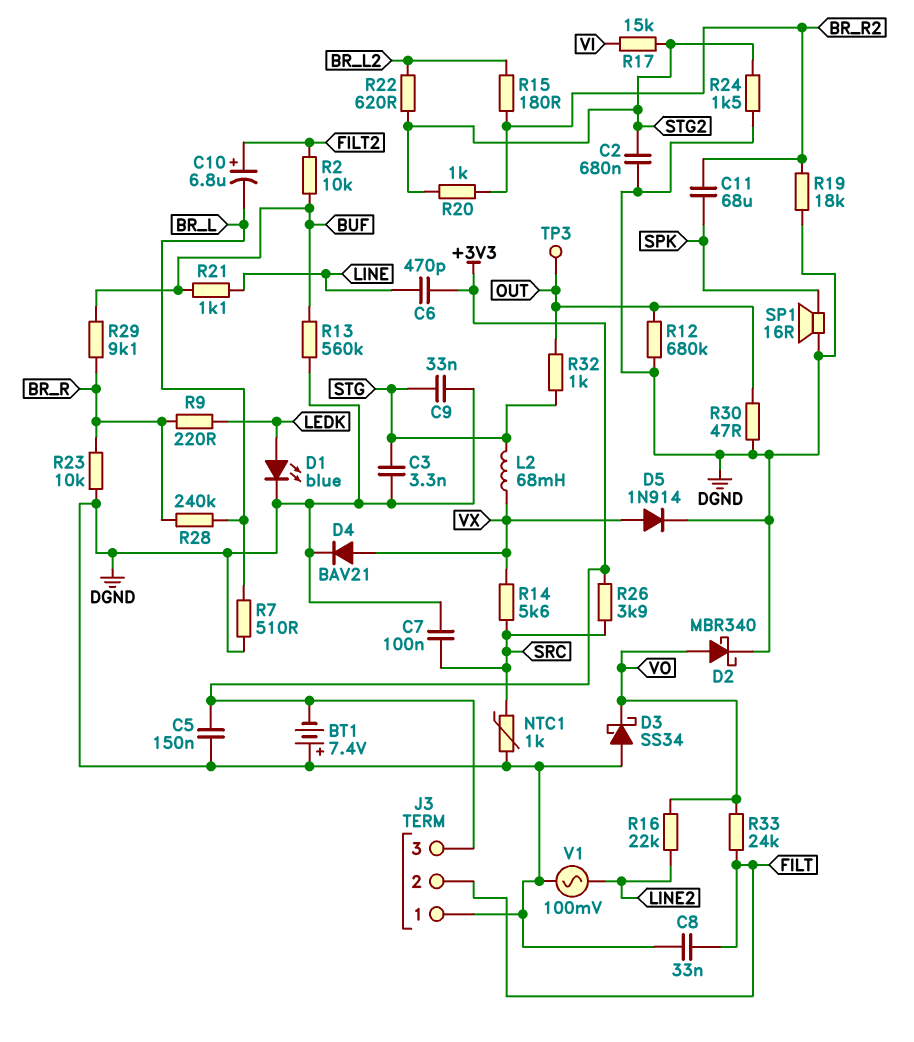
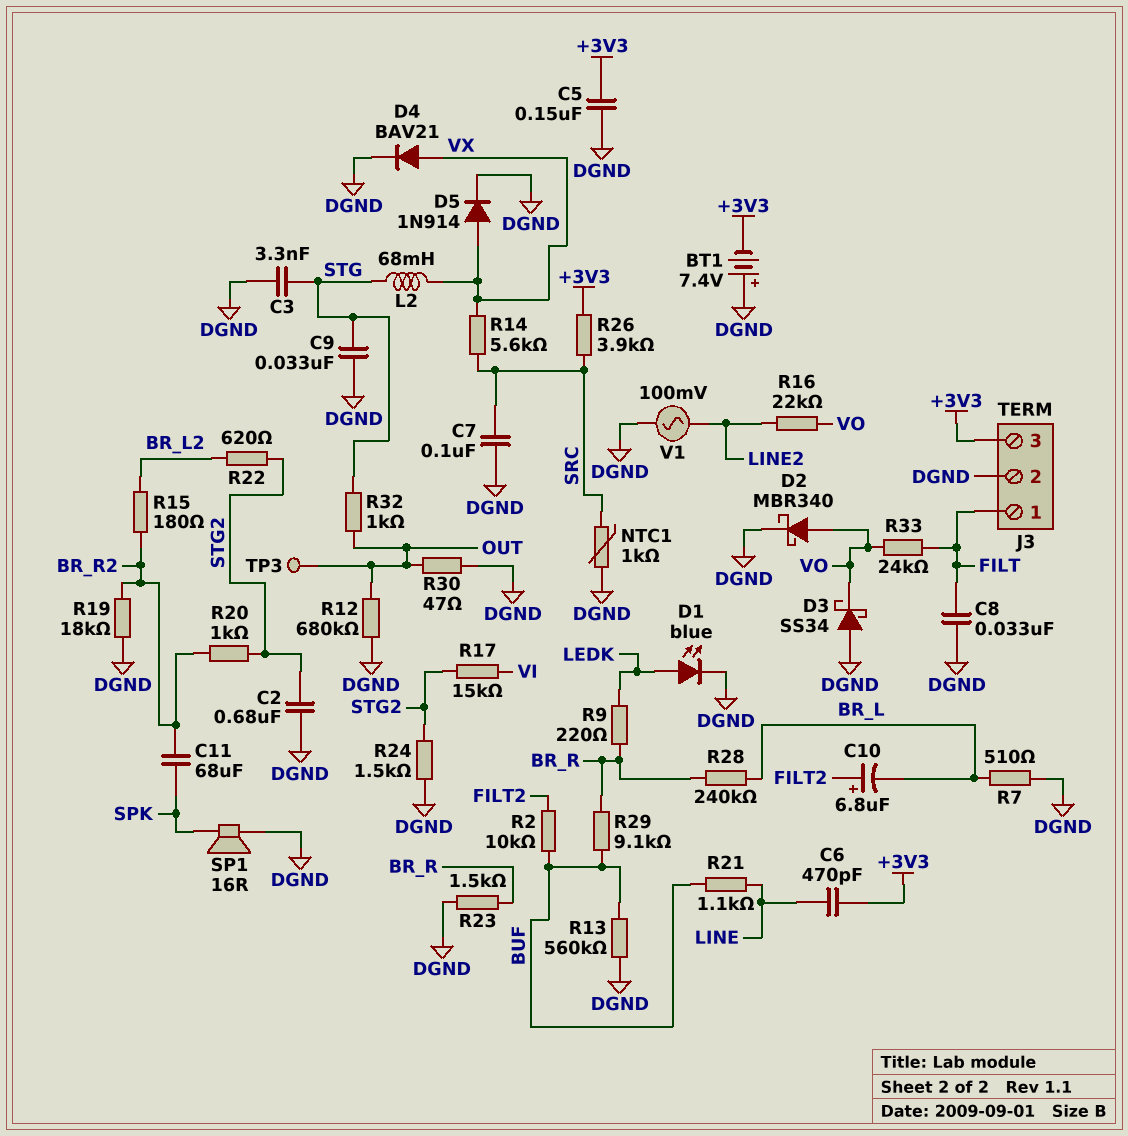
J3 pin 1: DGND -> FILT
J3 pin 2: FILT -> DGND
R23: 10k (BR_R, DGND) -> 1.5k (BR_R, DGND)

